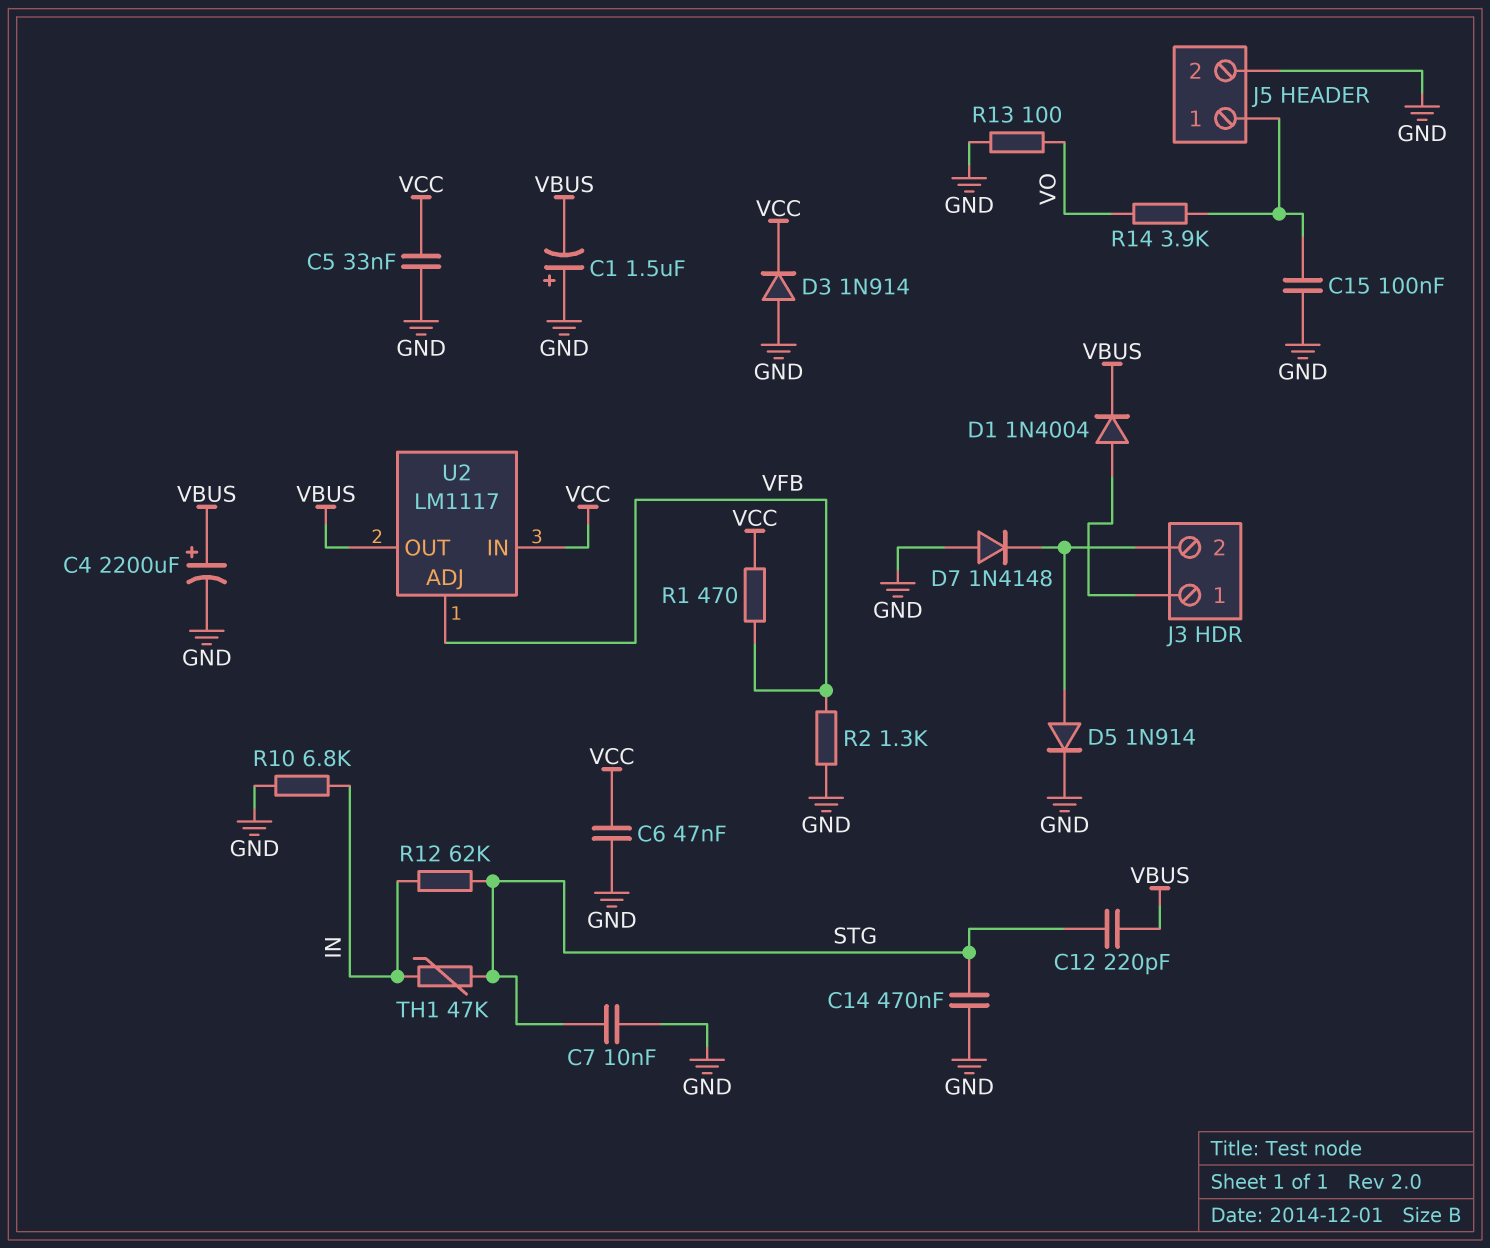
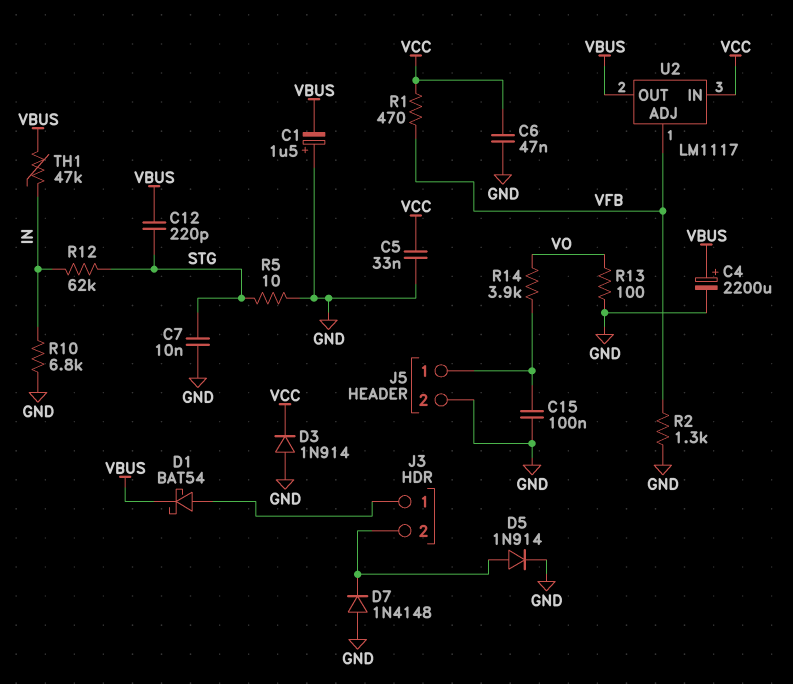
C14: 470nF (GND, STG) -> none
D1: diode 1N4004 (A J3/1, K VBUS) -> schottky BAT54 (A J3/1, K VBUS)
R5: none -> 10 (GND, STG)
TH1: 47k (IN, STG) -> 47k (IN, VBUS)

